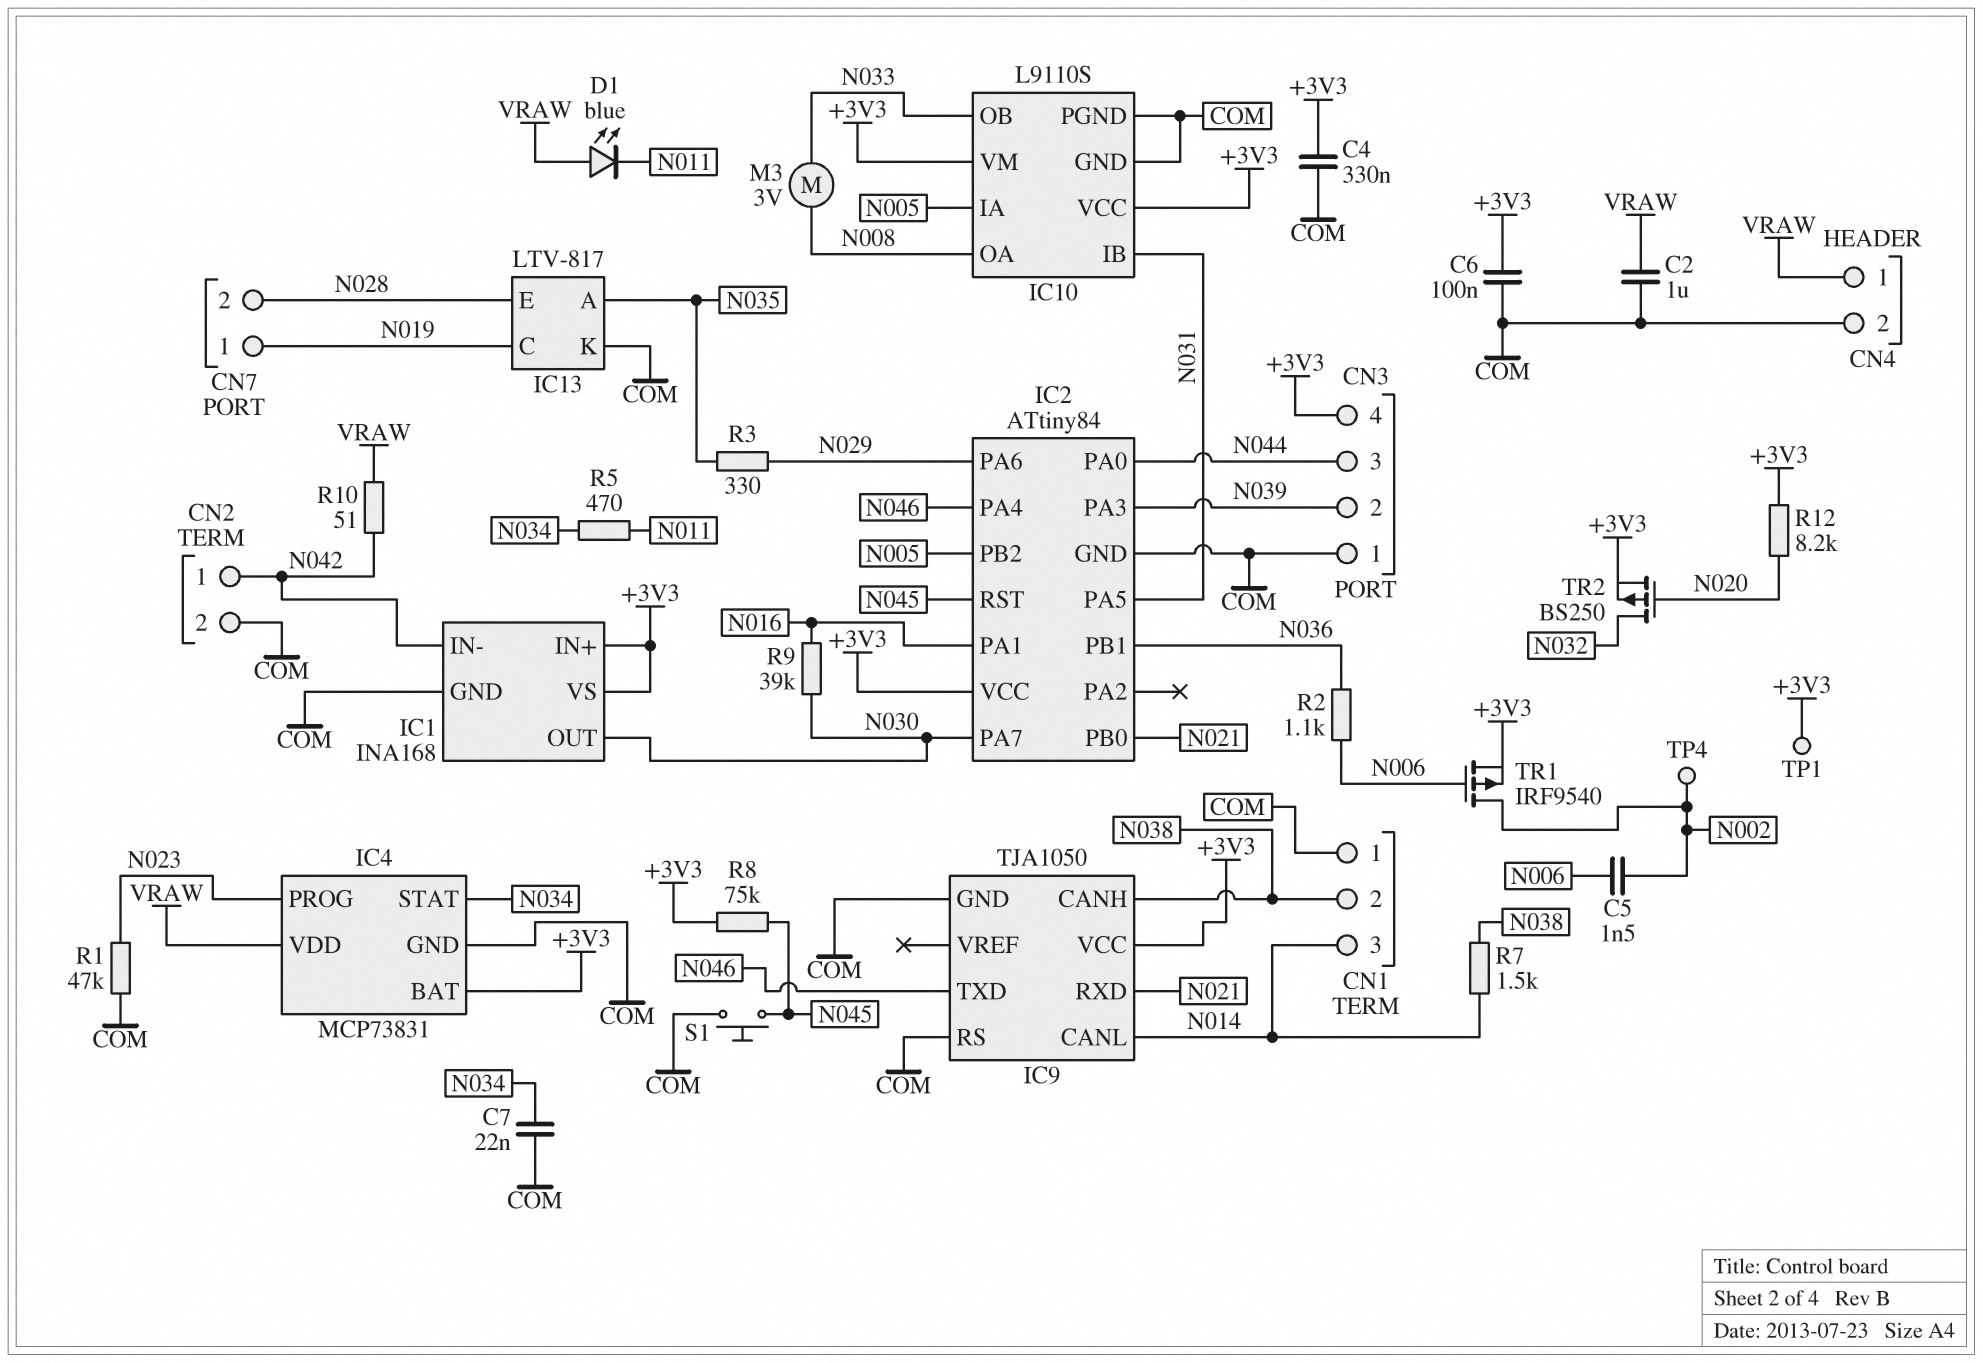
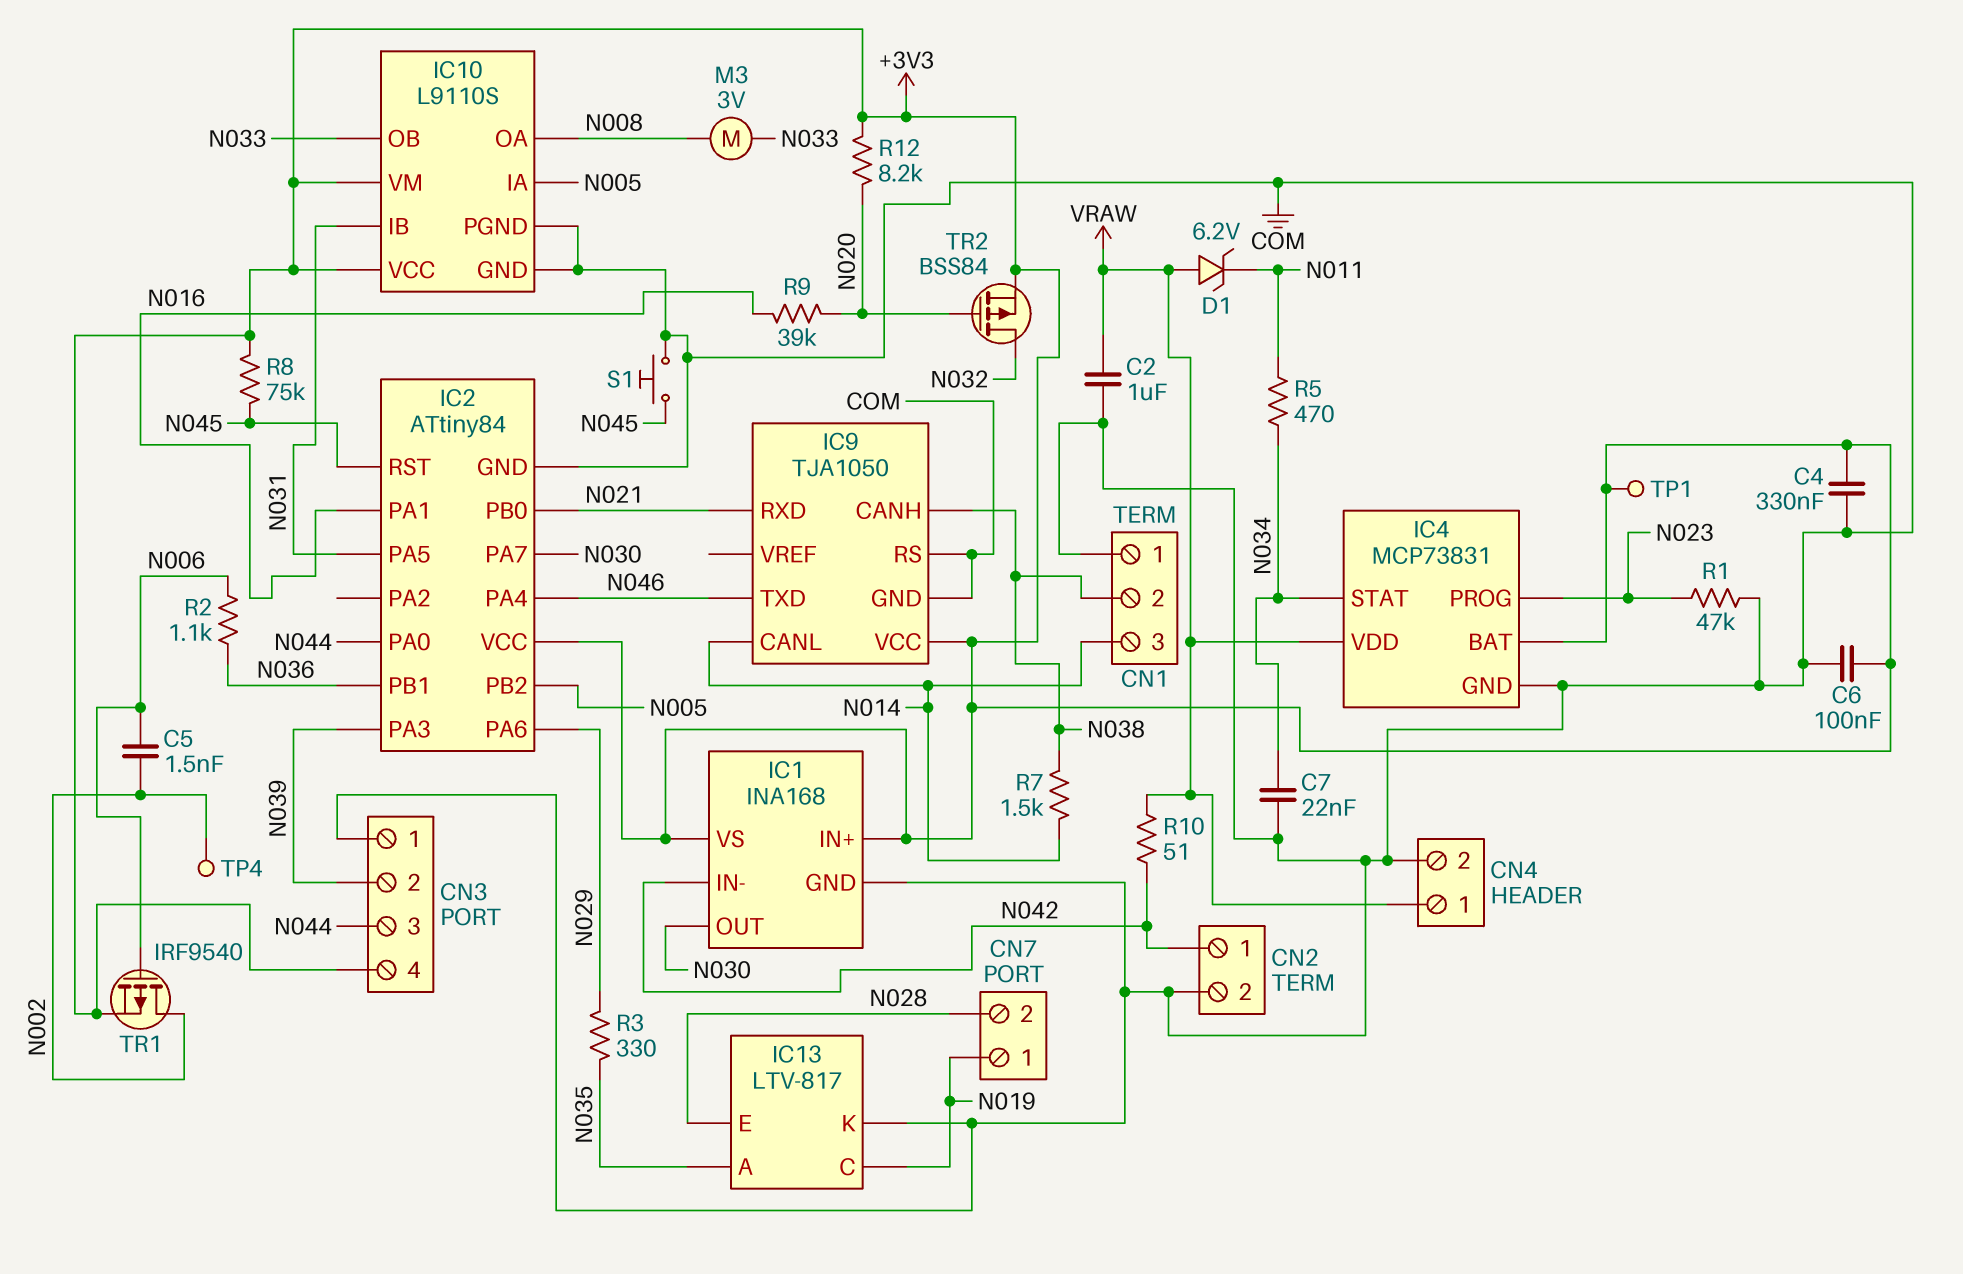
D1: LED blue (A VRAW, K N011) -> zener 6.2V (A VRAW, K N011)
R9: 39k (N016, N030) -> 39k (N016, N020)
TR2: PMOS BS250 (G N020, D N032, S +3V3) -> PMOS BSS84 (G N020, D N032, S +3V3)

